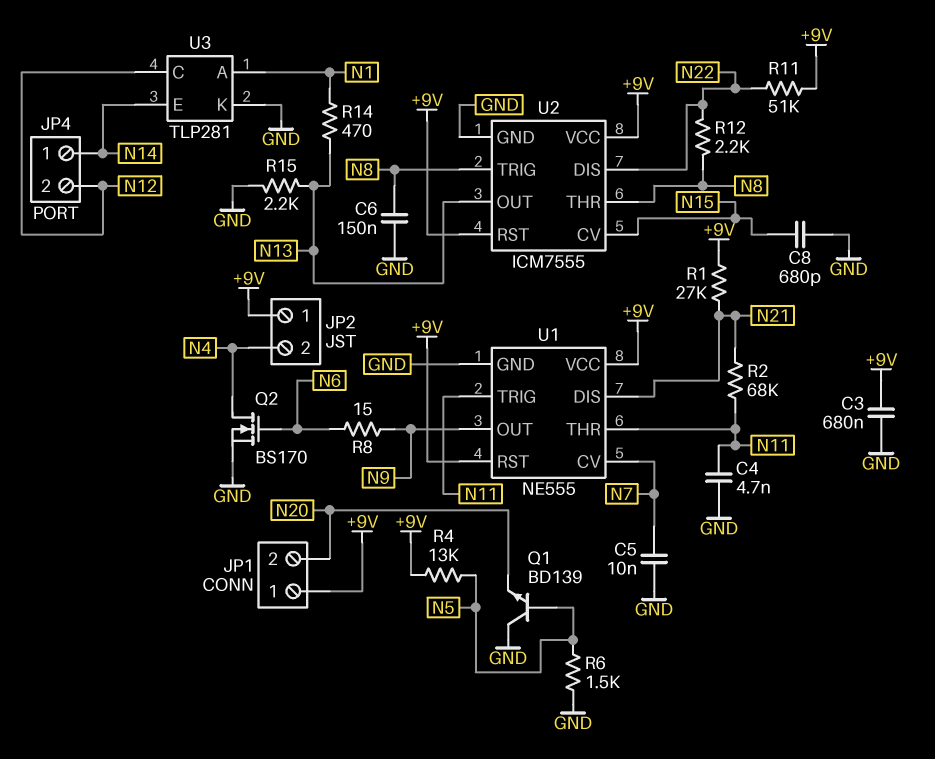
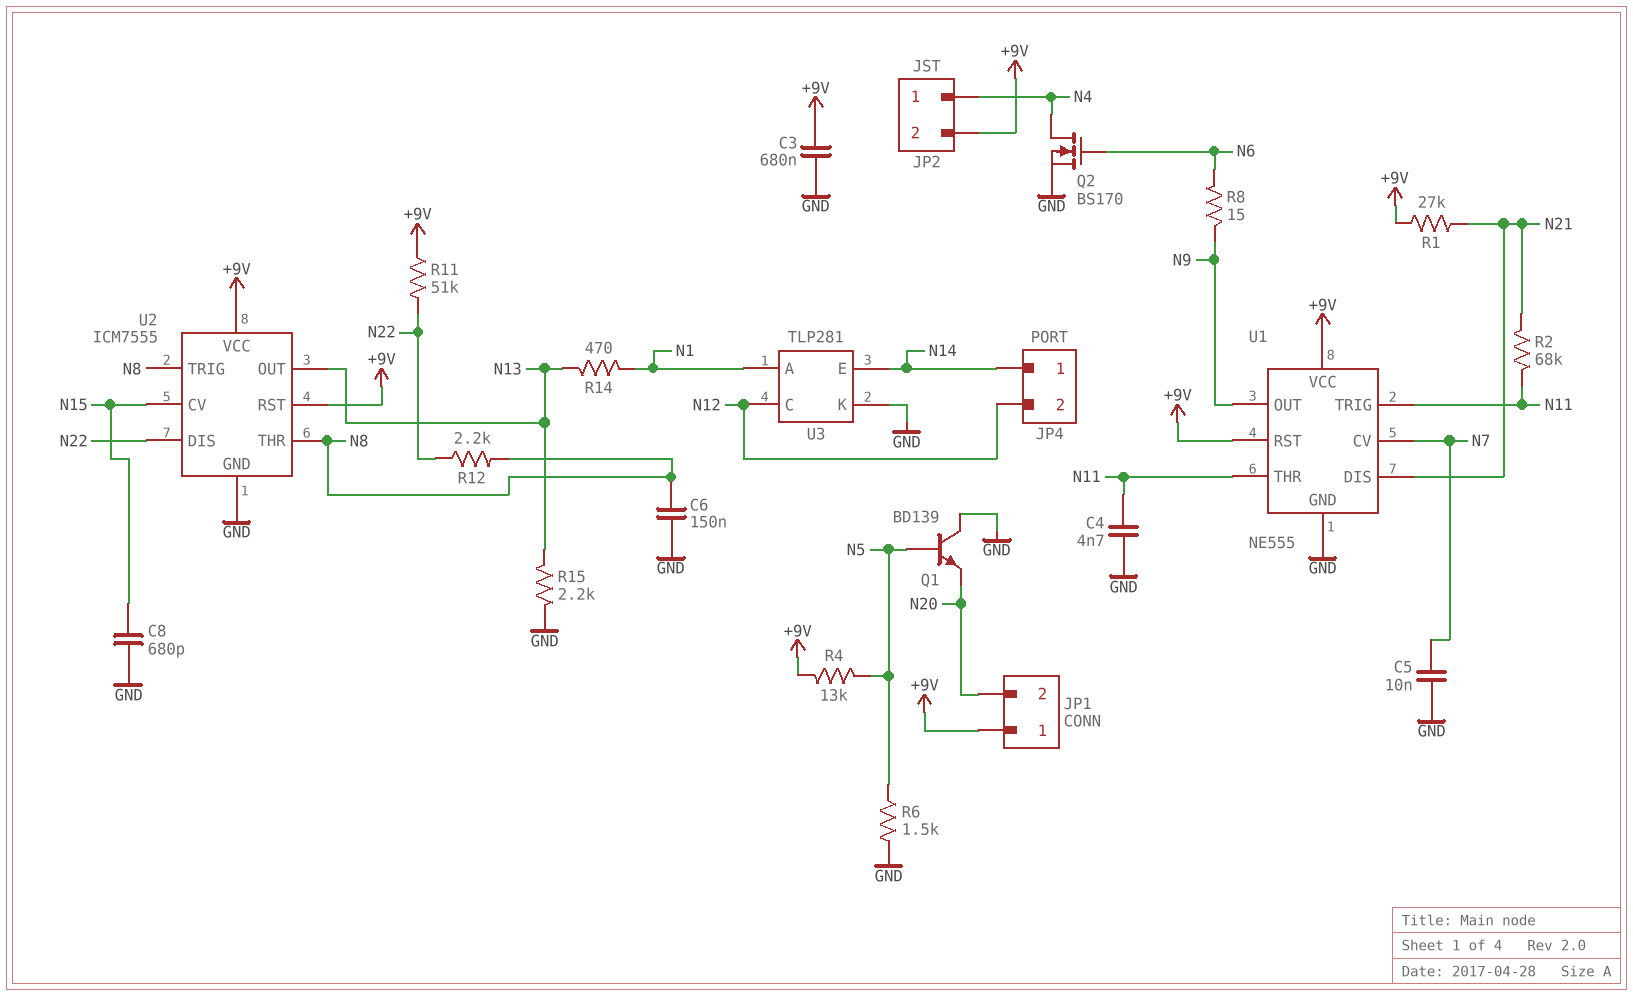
JP2 pin 1: +9V -> N4
JP2 pin 2: N4 -> +9V

